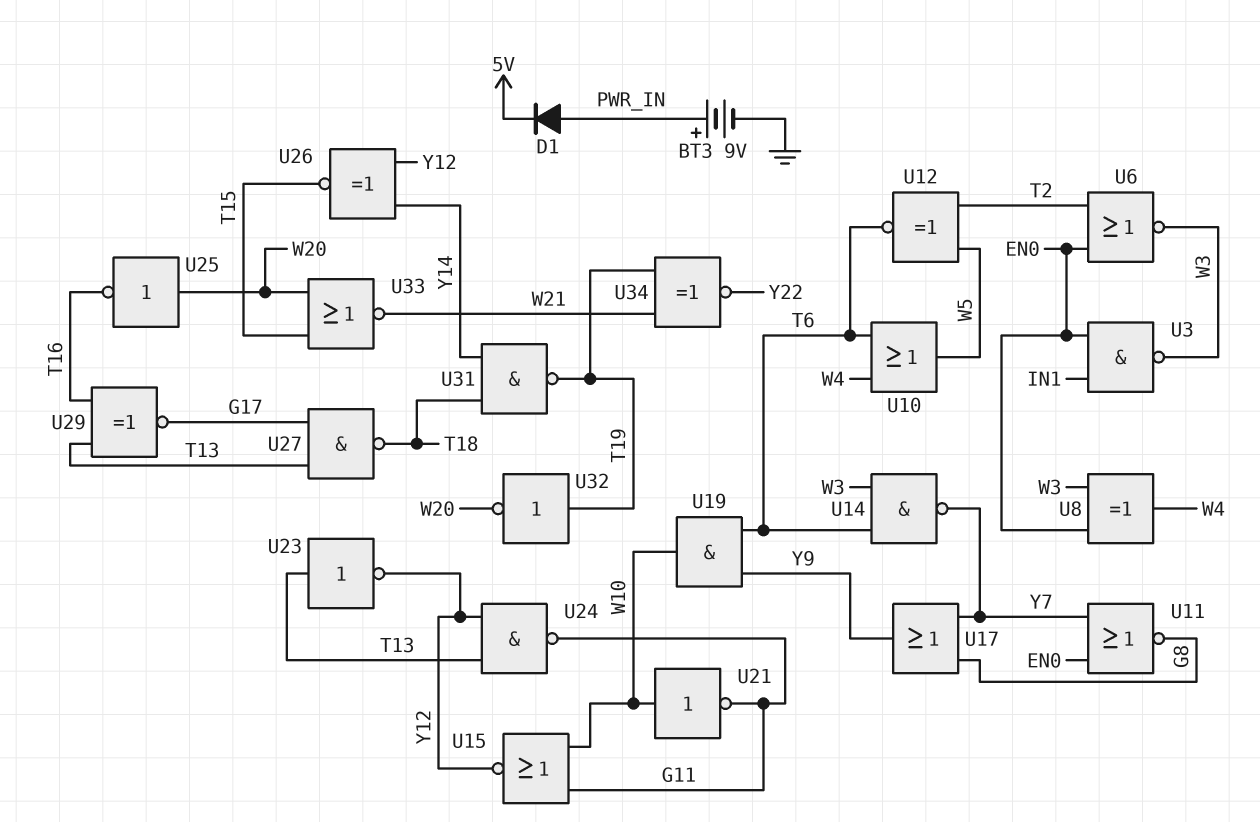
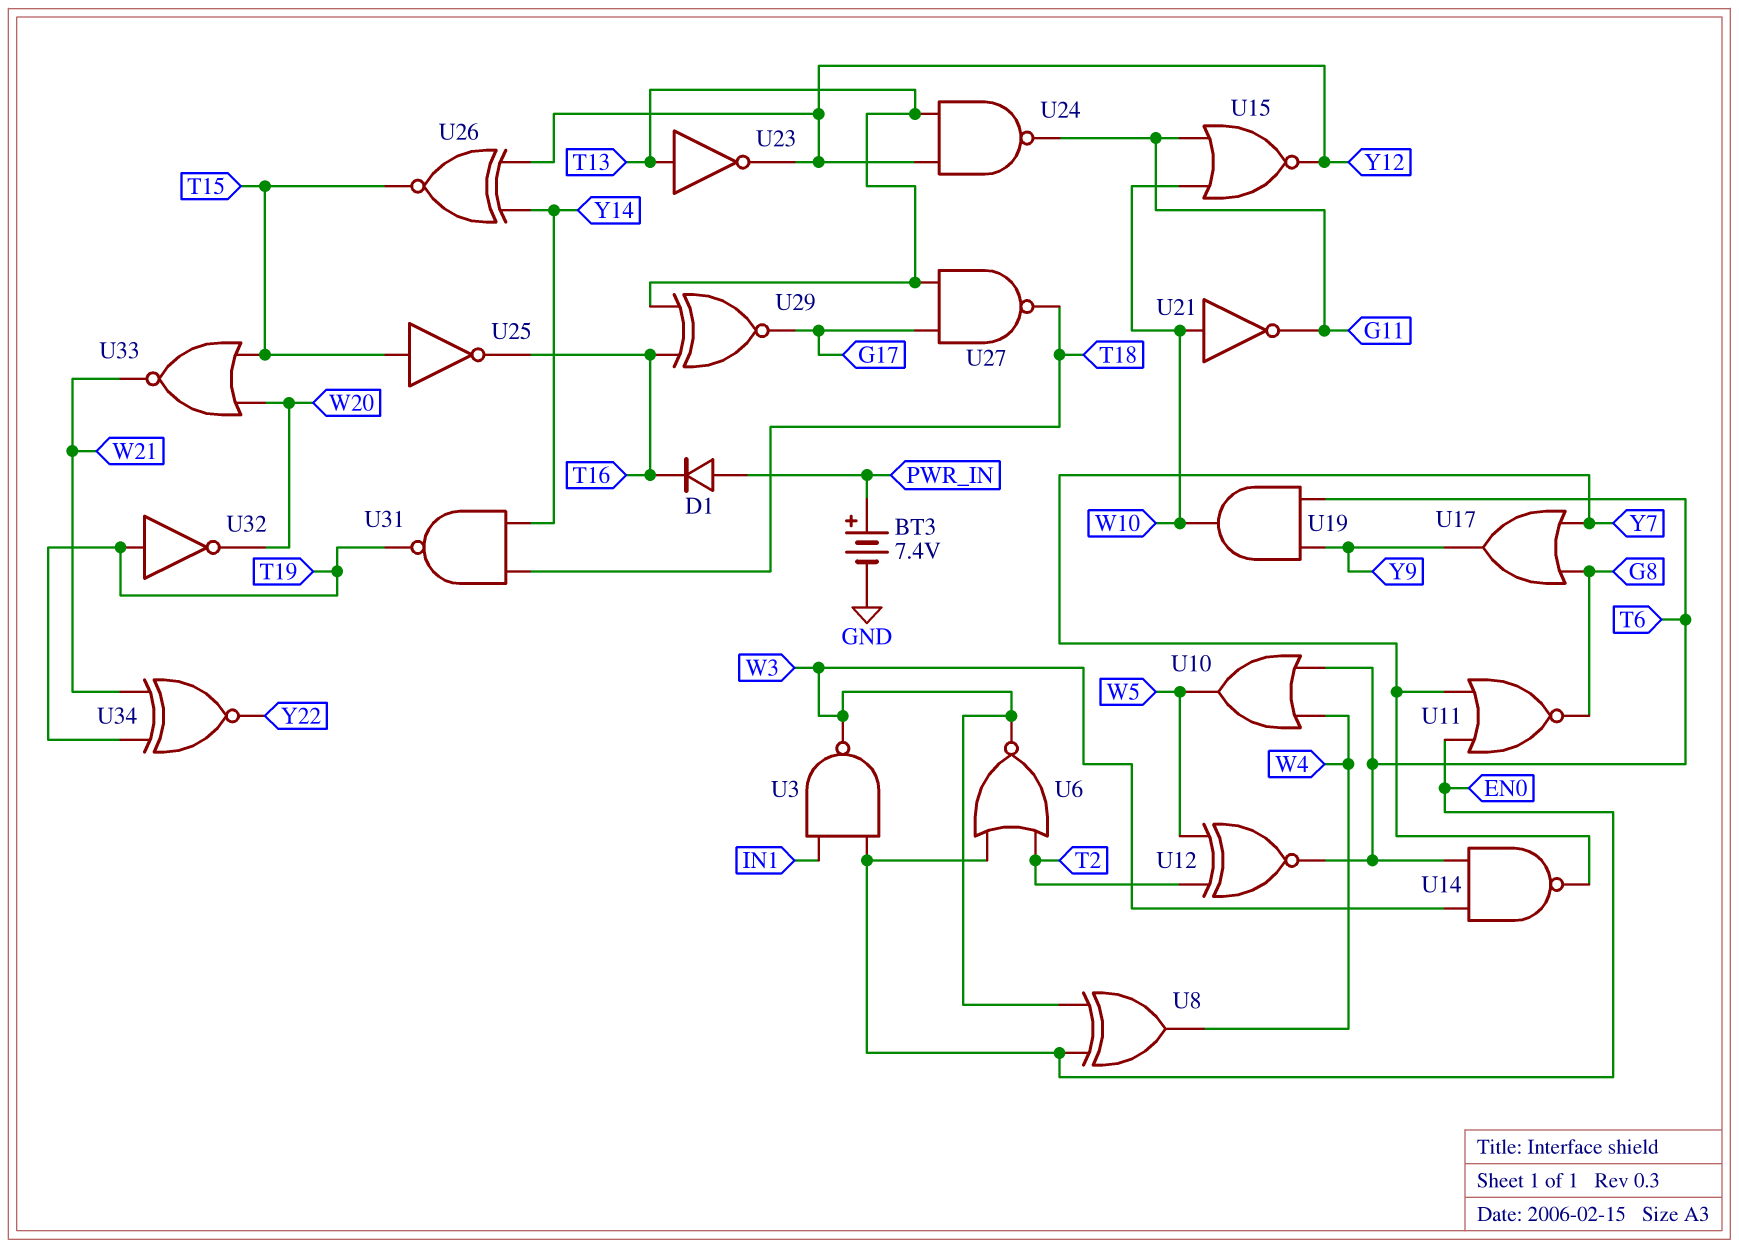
BT3: 9V (plus PWR_IN, minus GND) -> 7.4V (plus PWR_IN, minus GND)
D1: diode (A PWR_IN, K 5V) -> diode (A PWR_IN, K T16)
U25: NOT (in W20, out T16) -> NOT (in T15, out T16)

